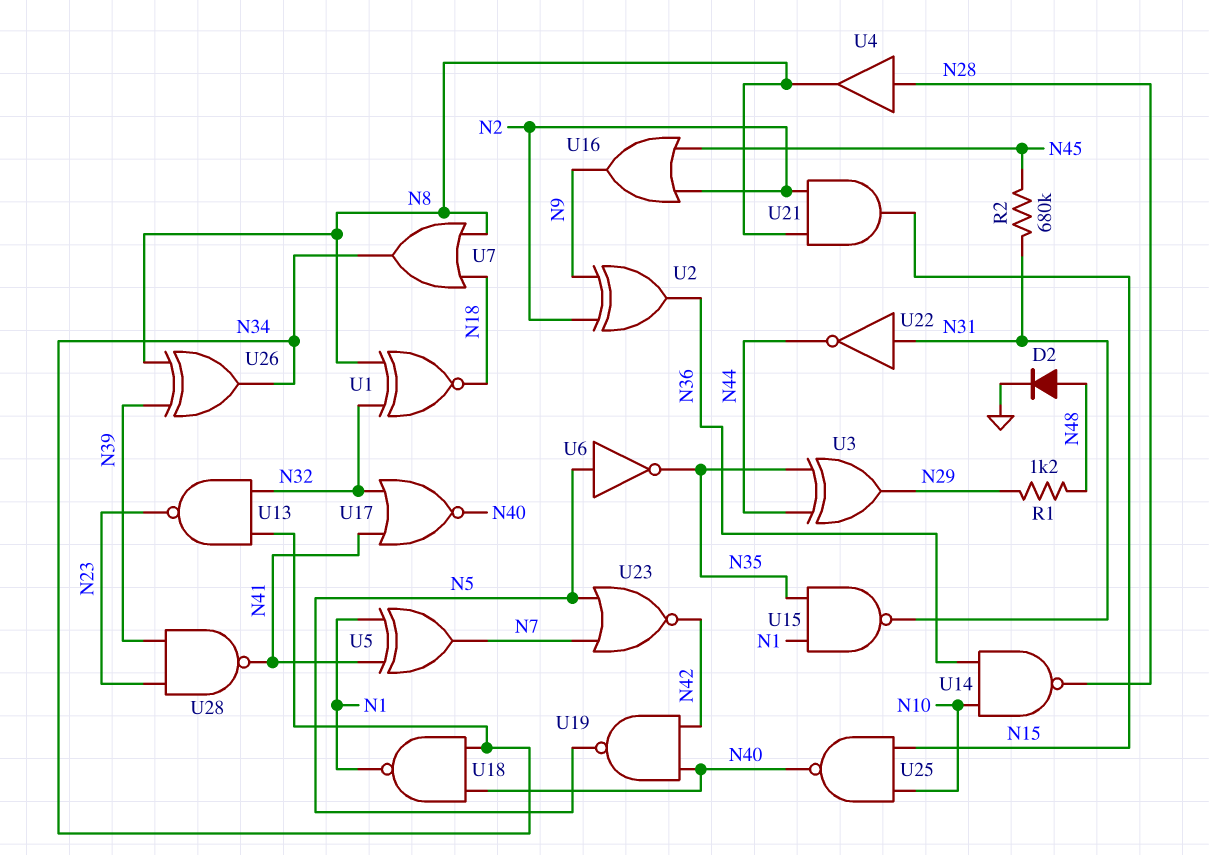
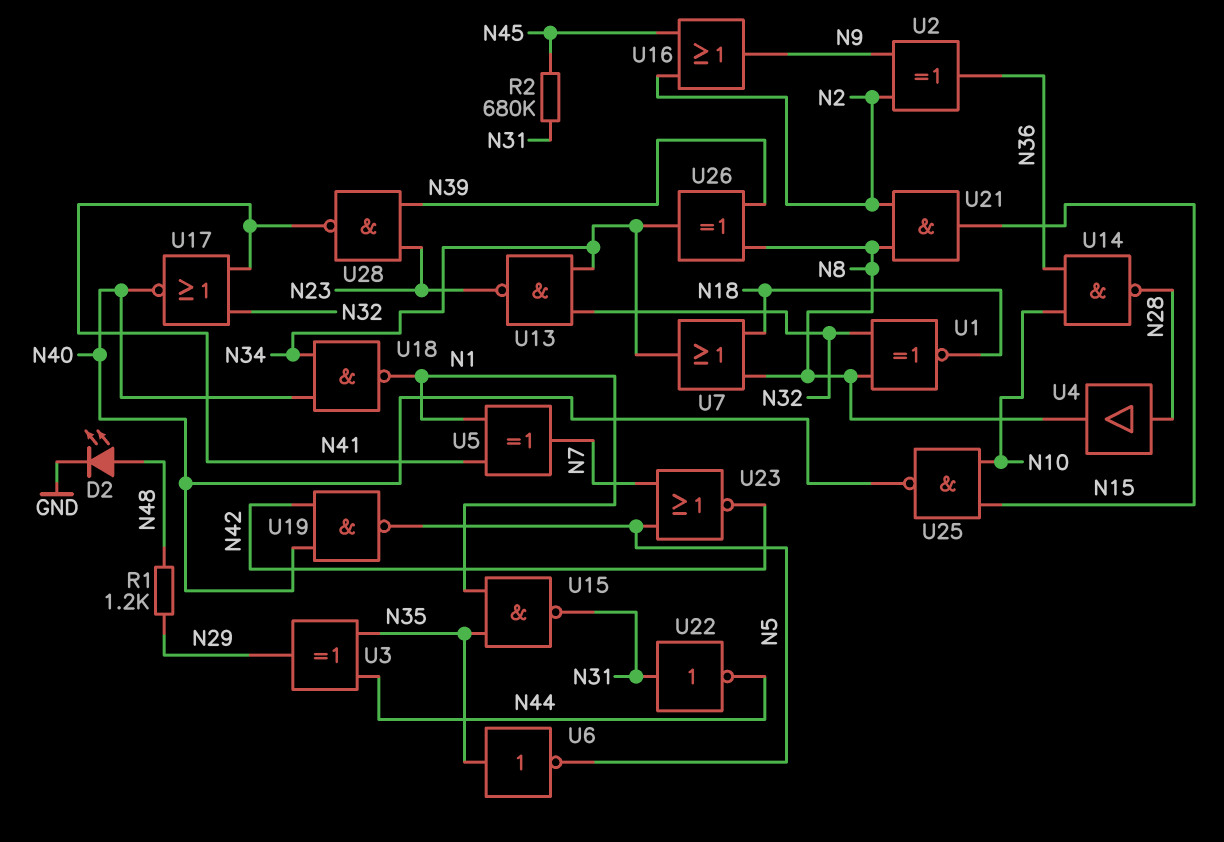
D2: diode (A N48, K GND) -> LED (A N48, K GND)
U6: NOT (in N5, out N35) -> NOT (in N35, out N5)

